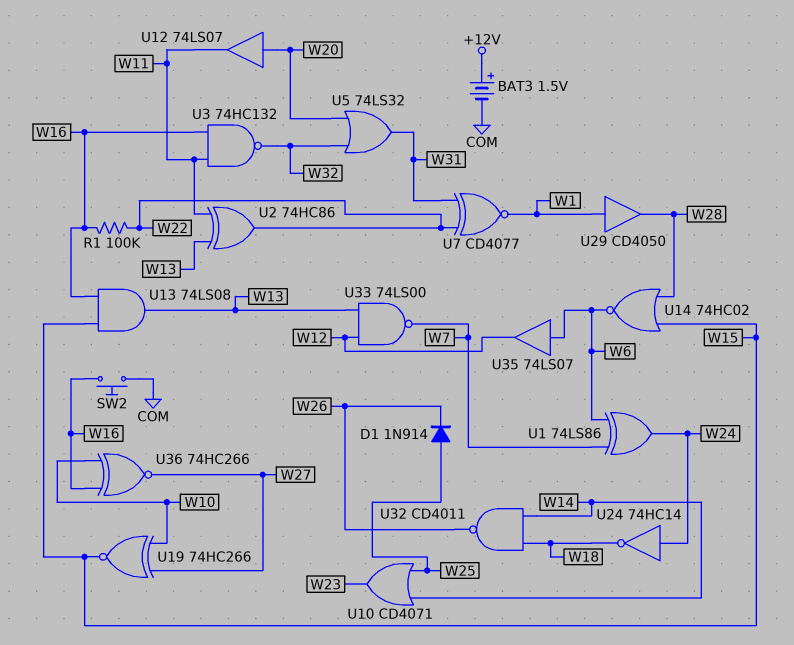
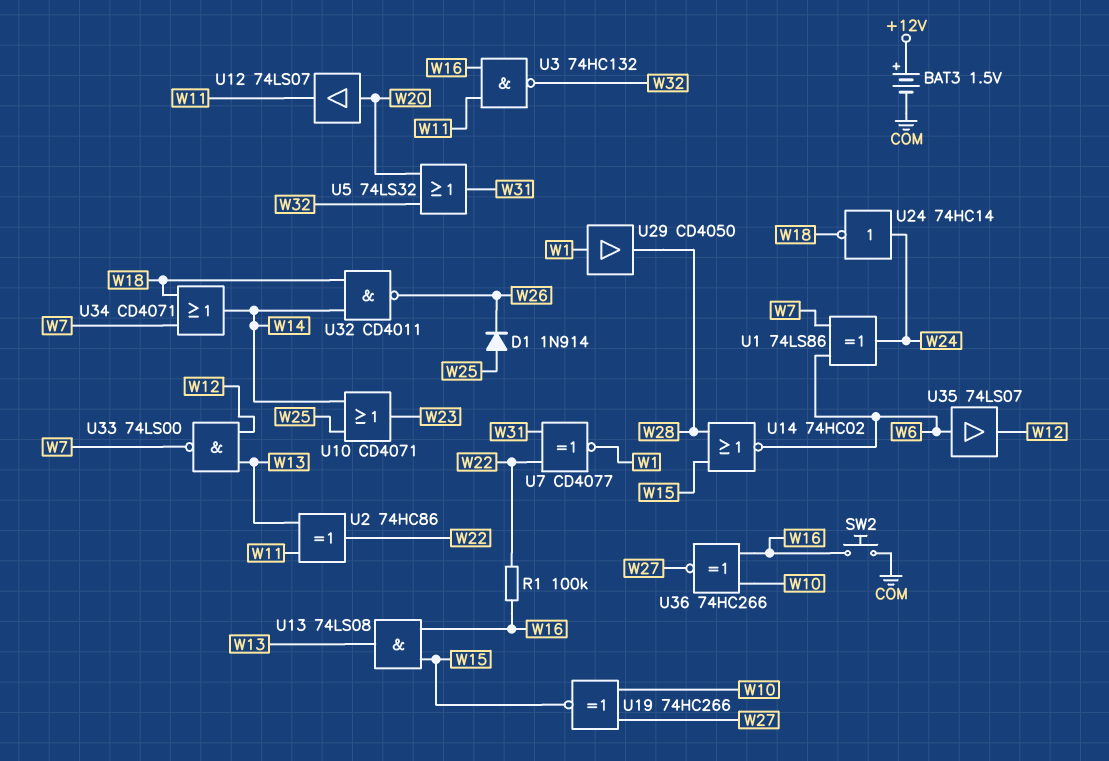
U34: none -> OR CD4071 (in W7, in W18, out W14)

